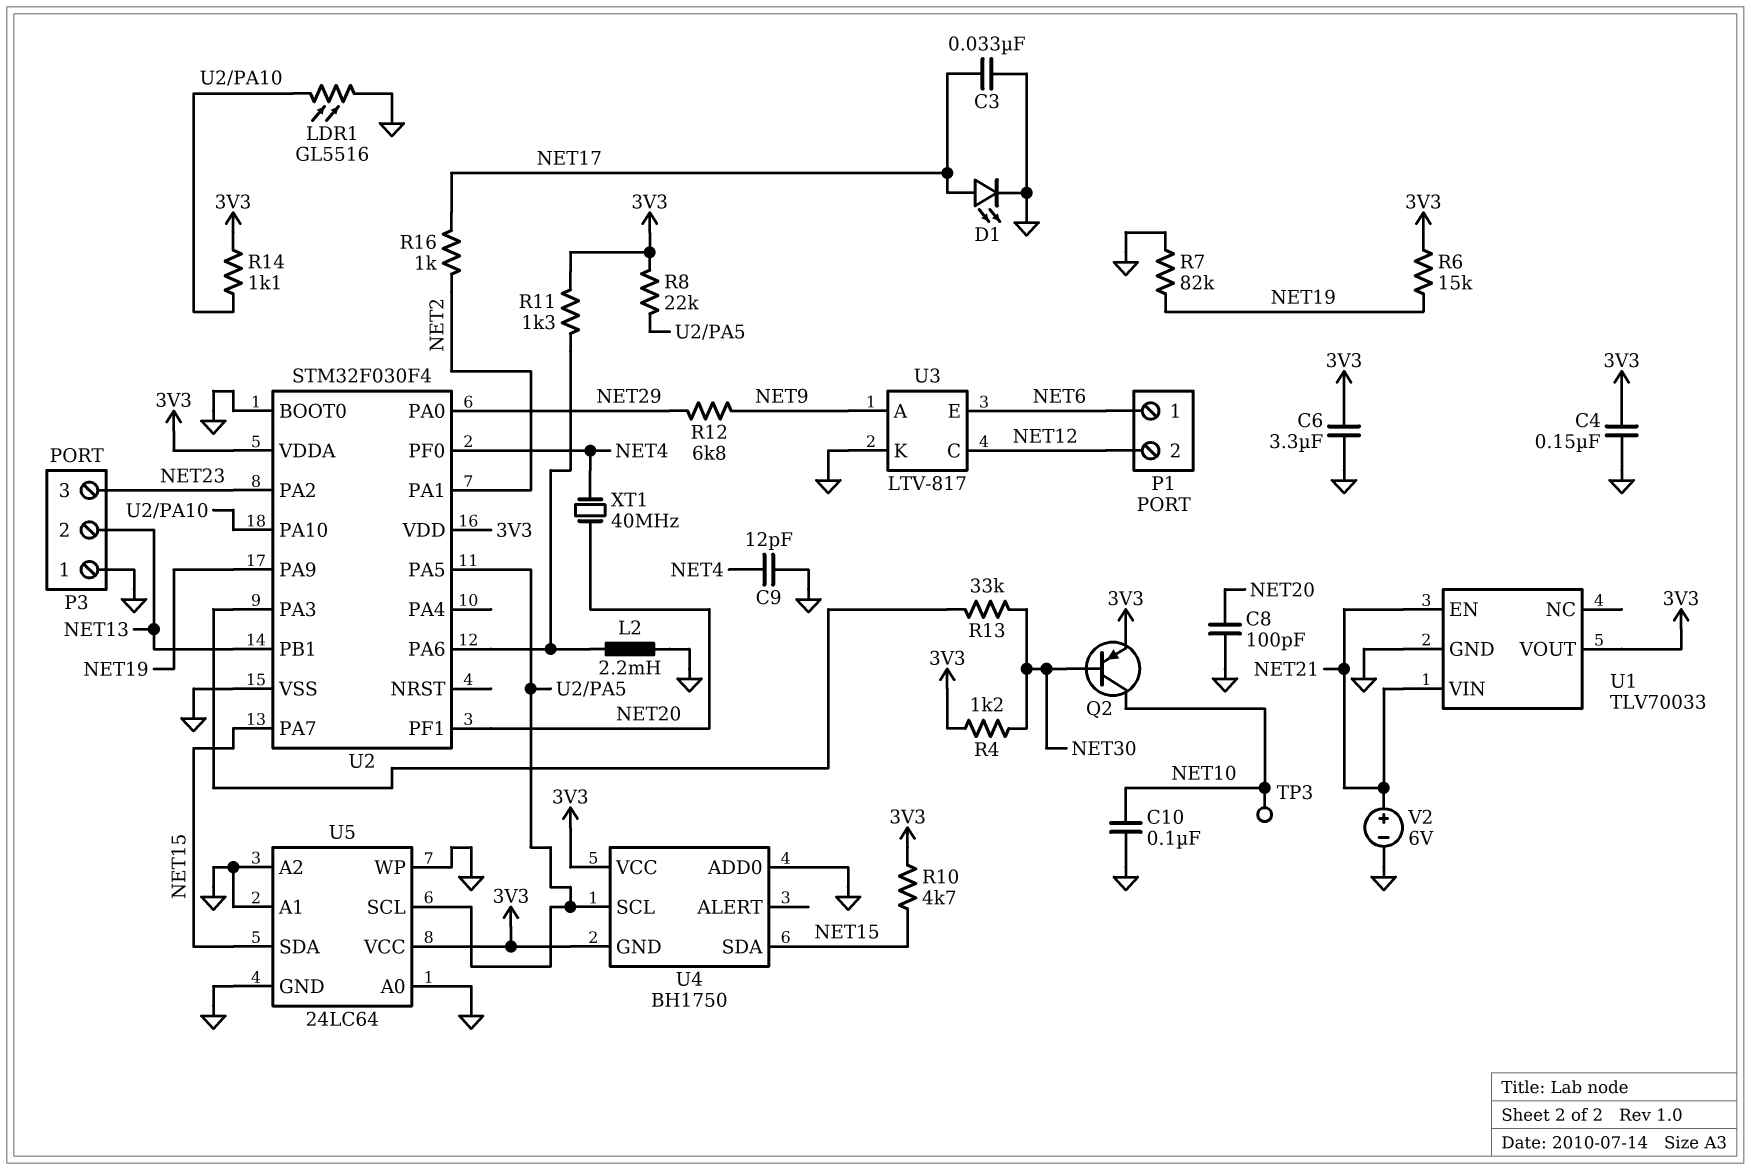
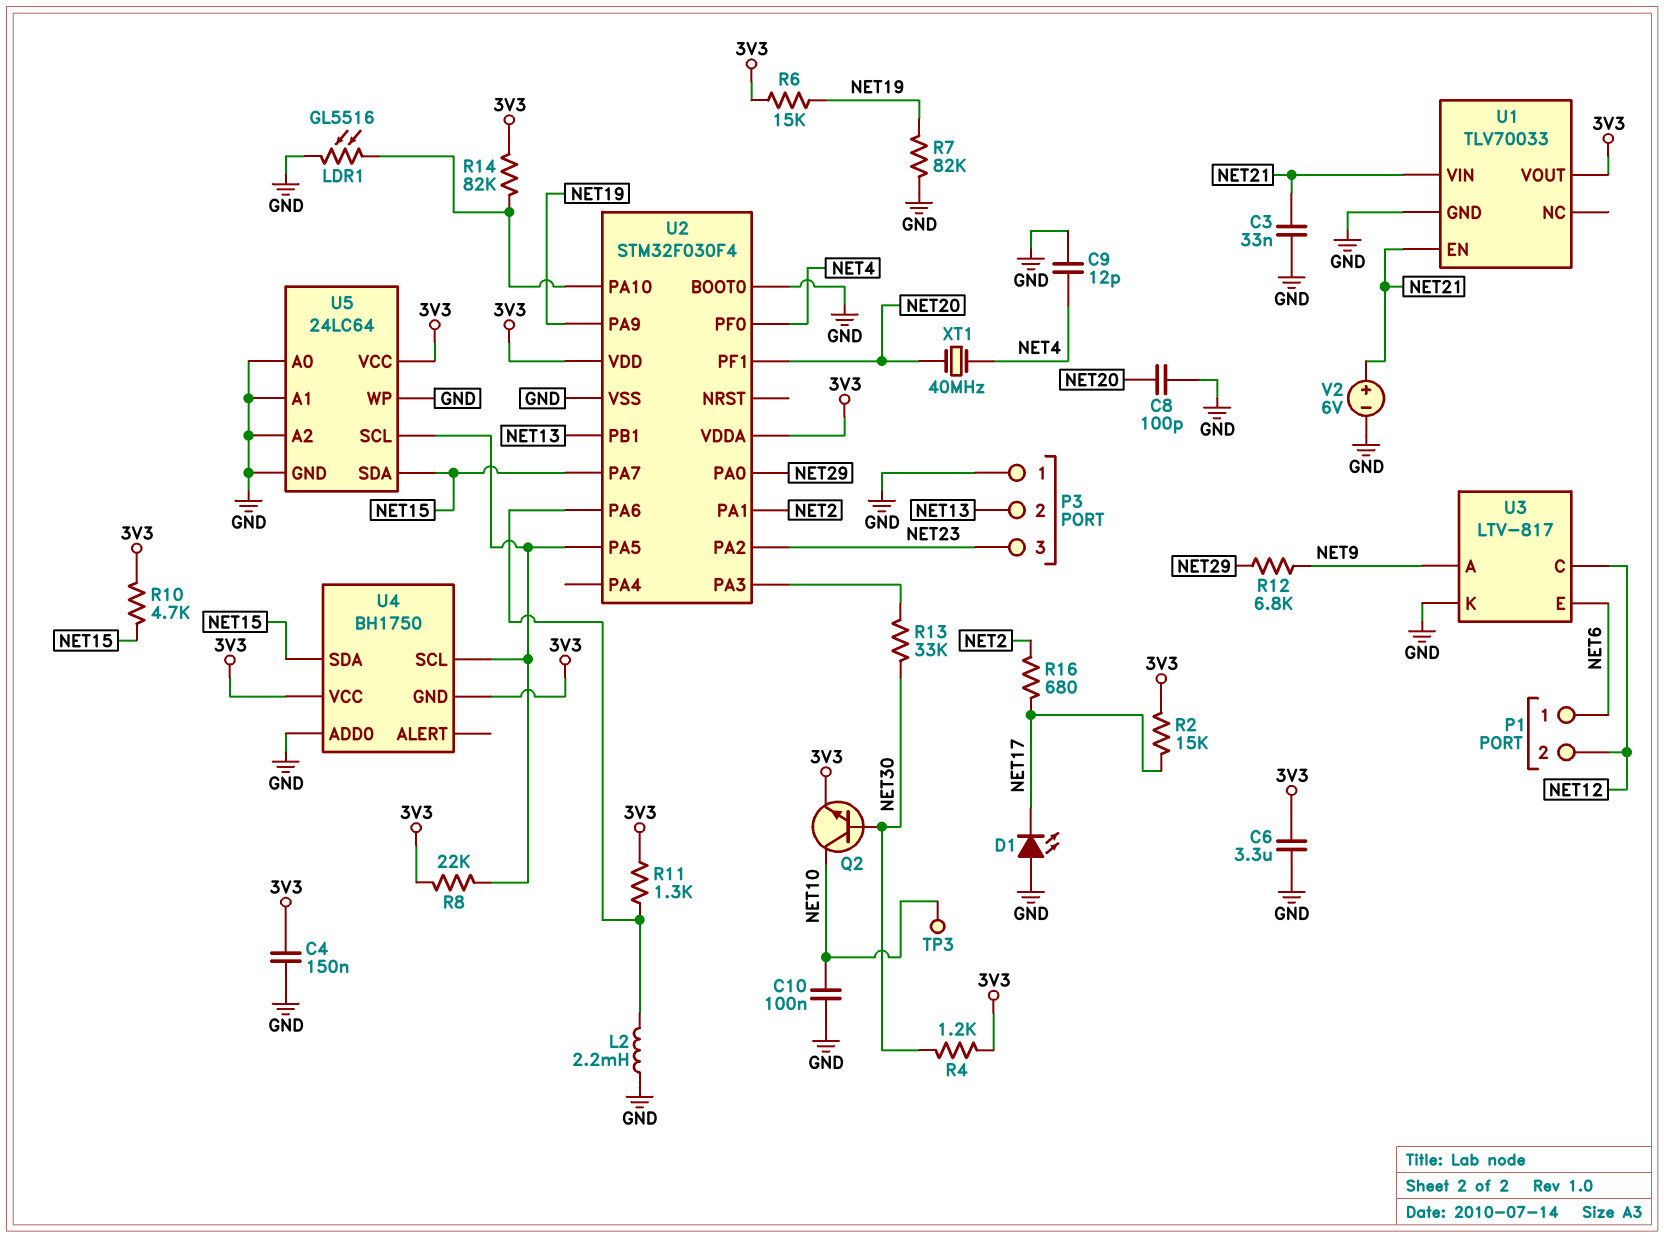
C3: 33nF (GND, NET17) -> 33nF (GND, NET21)
D1: LED (A NET17, K GND) -> LED (A GND, K NET17)
Q2: PNP (B NET30, C NET10, E 3V3) -> NPN (B NET30, C NET10, E 3V3)
R2: none -> 15k (3V3, NET17)
R14: 1.1k (3V3, U2/PA10) -> 82k (3V3, U2/PA10)
R16: 1k (NET2, NET17) -> 680 (NET2, NET17)

